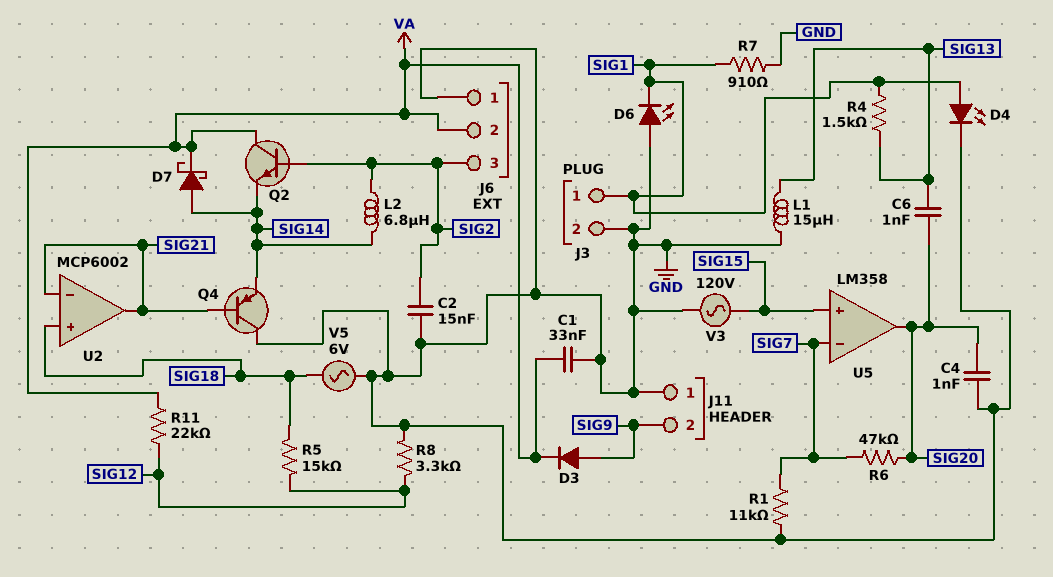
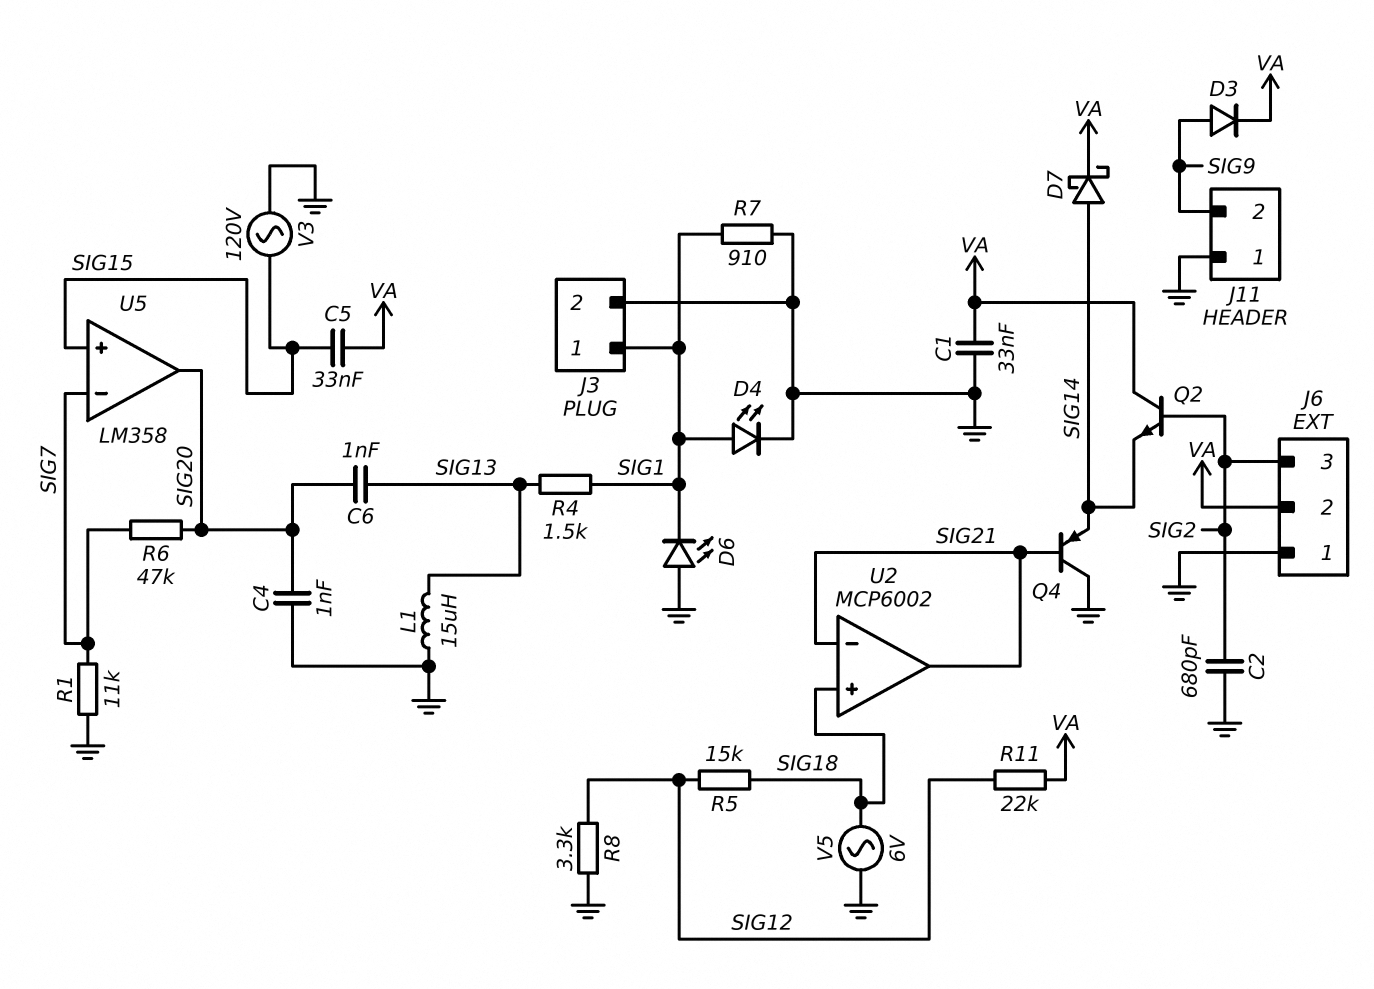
C2: 15nF (GND, SIG2) -> 680pF (GND, SIG2)
C5: none -> 33nF (SIG15, VA)
L2: 6.8uH (SIG2, SIG14) -> none

